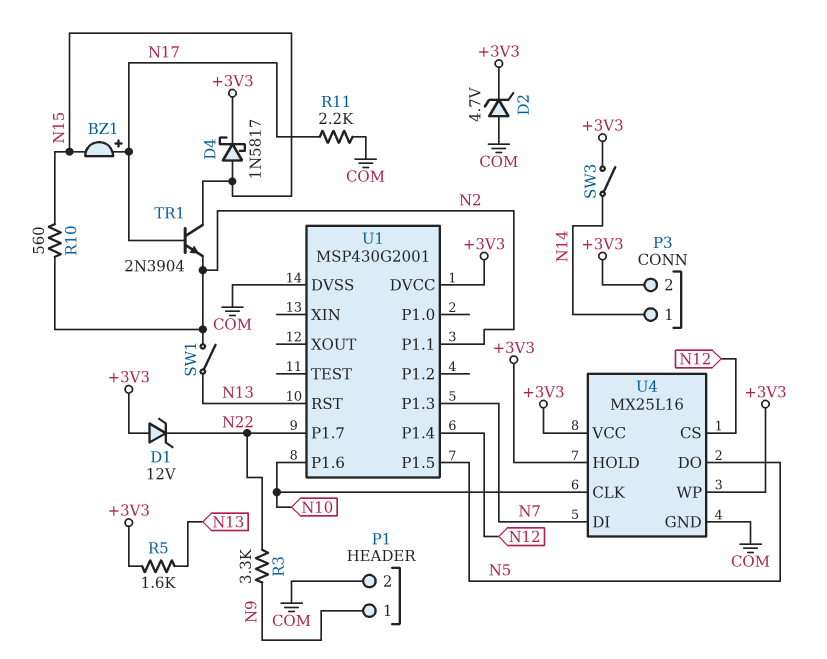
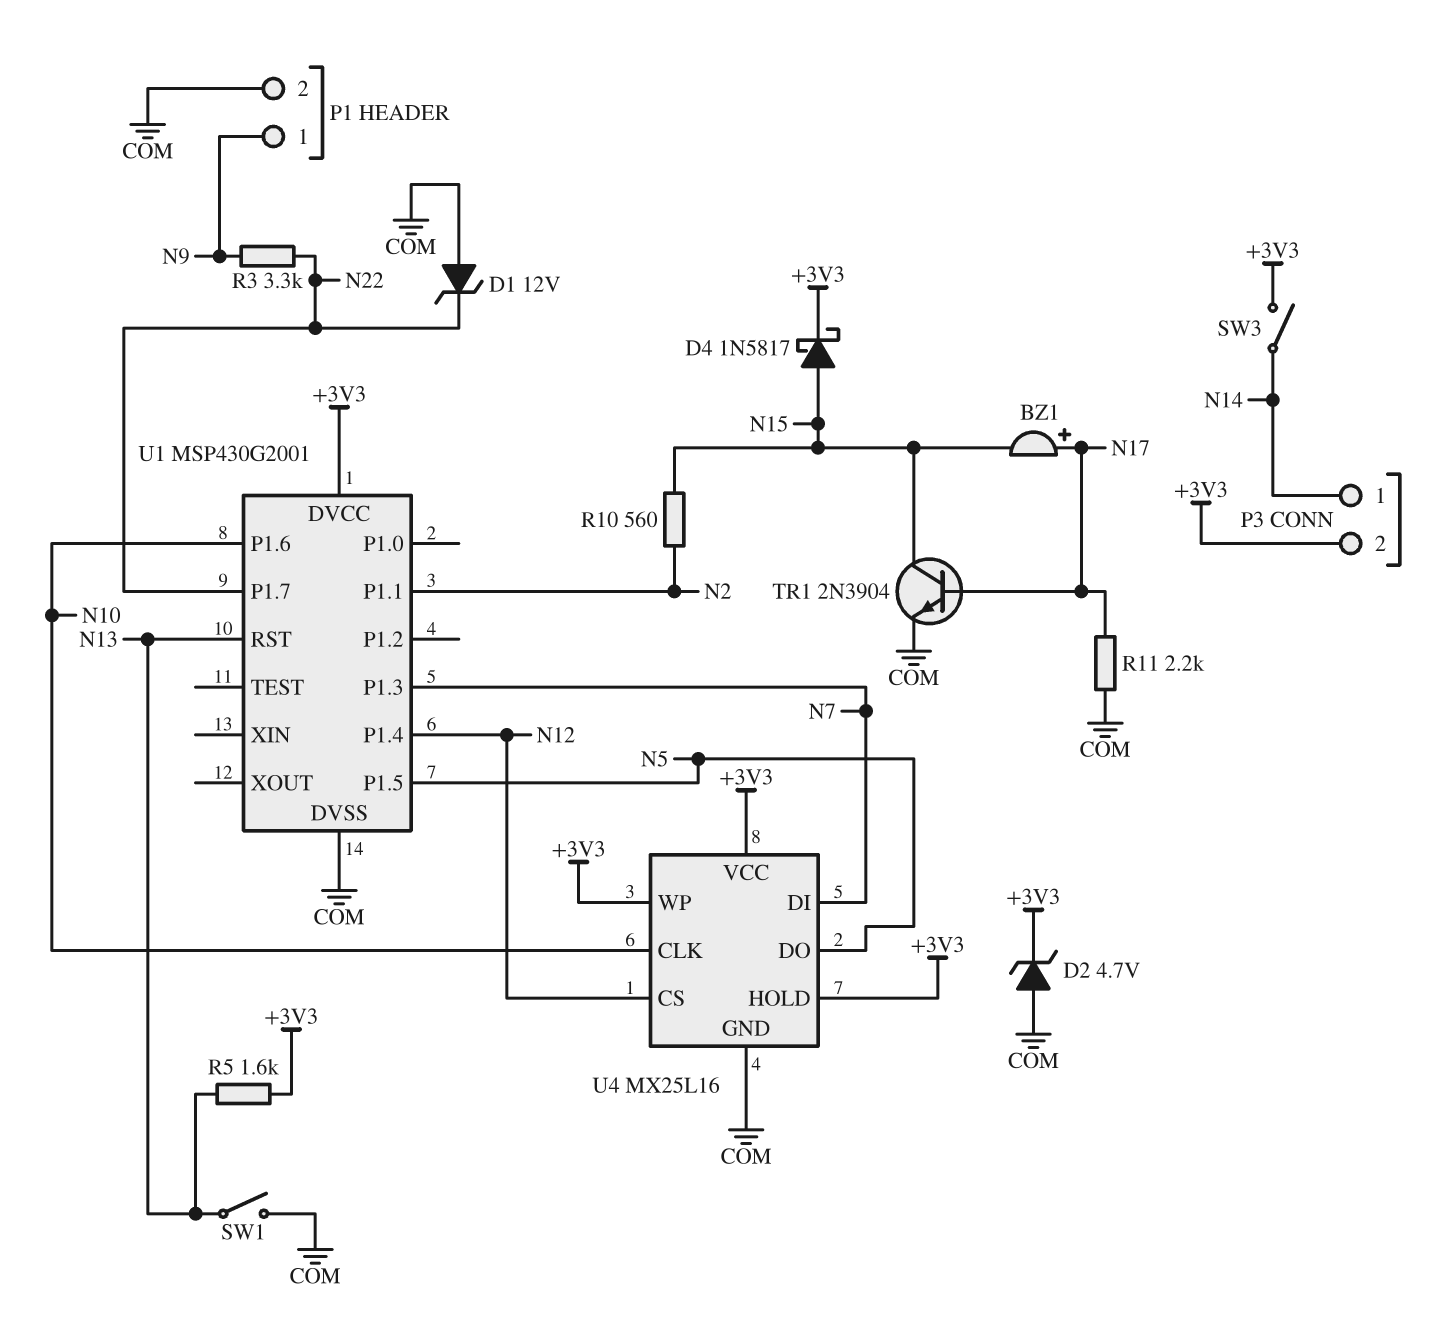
D1: zener 12V (A +3V3, K N22) -> zener 12V (A COM, K N22)
SW1: switch (N2, N13) -> switch (COM, N13)
TR1: NPN 2N3904 (B N17, C N15, E N2) -> NPN 2N3904 (B N17, C N15, E COM)

